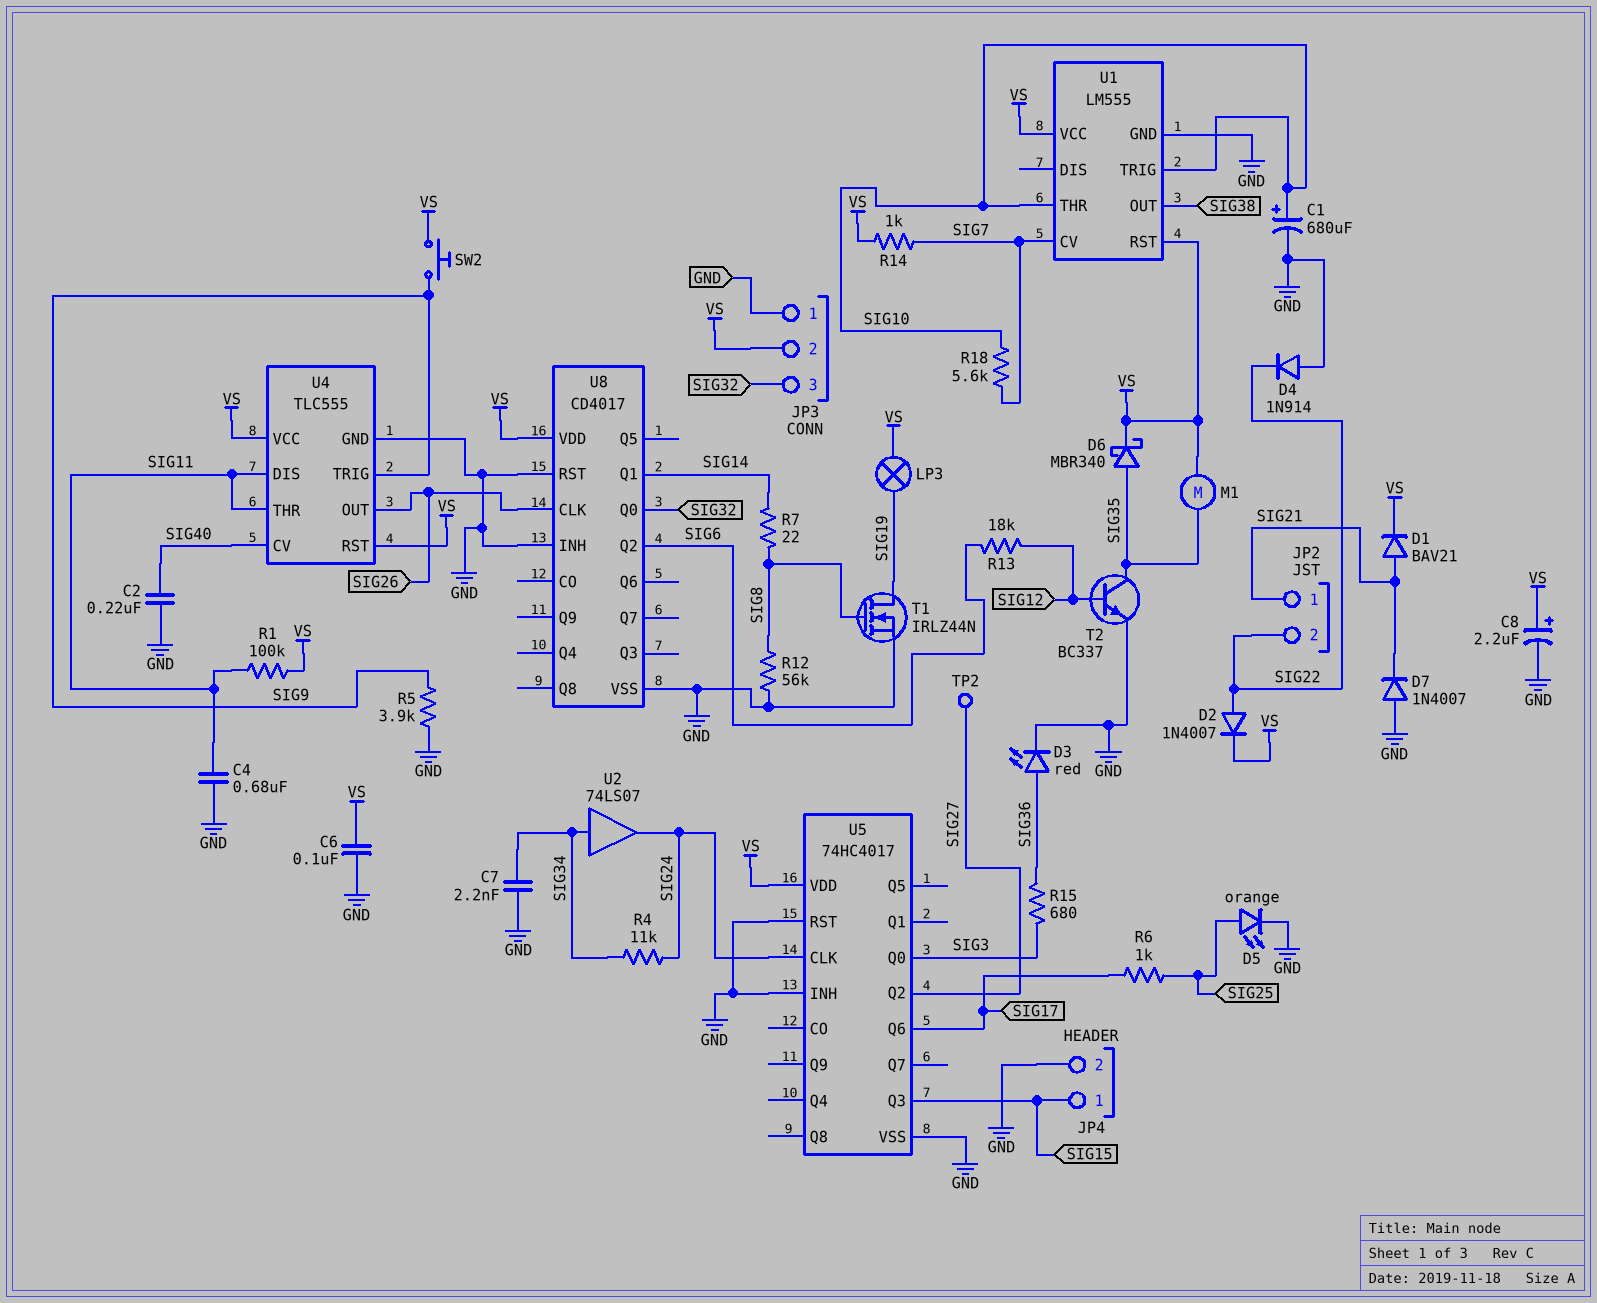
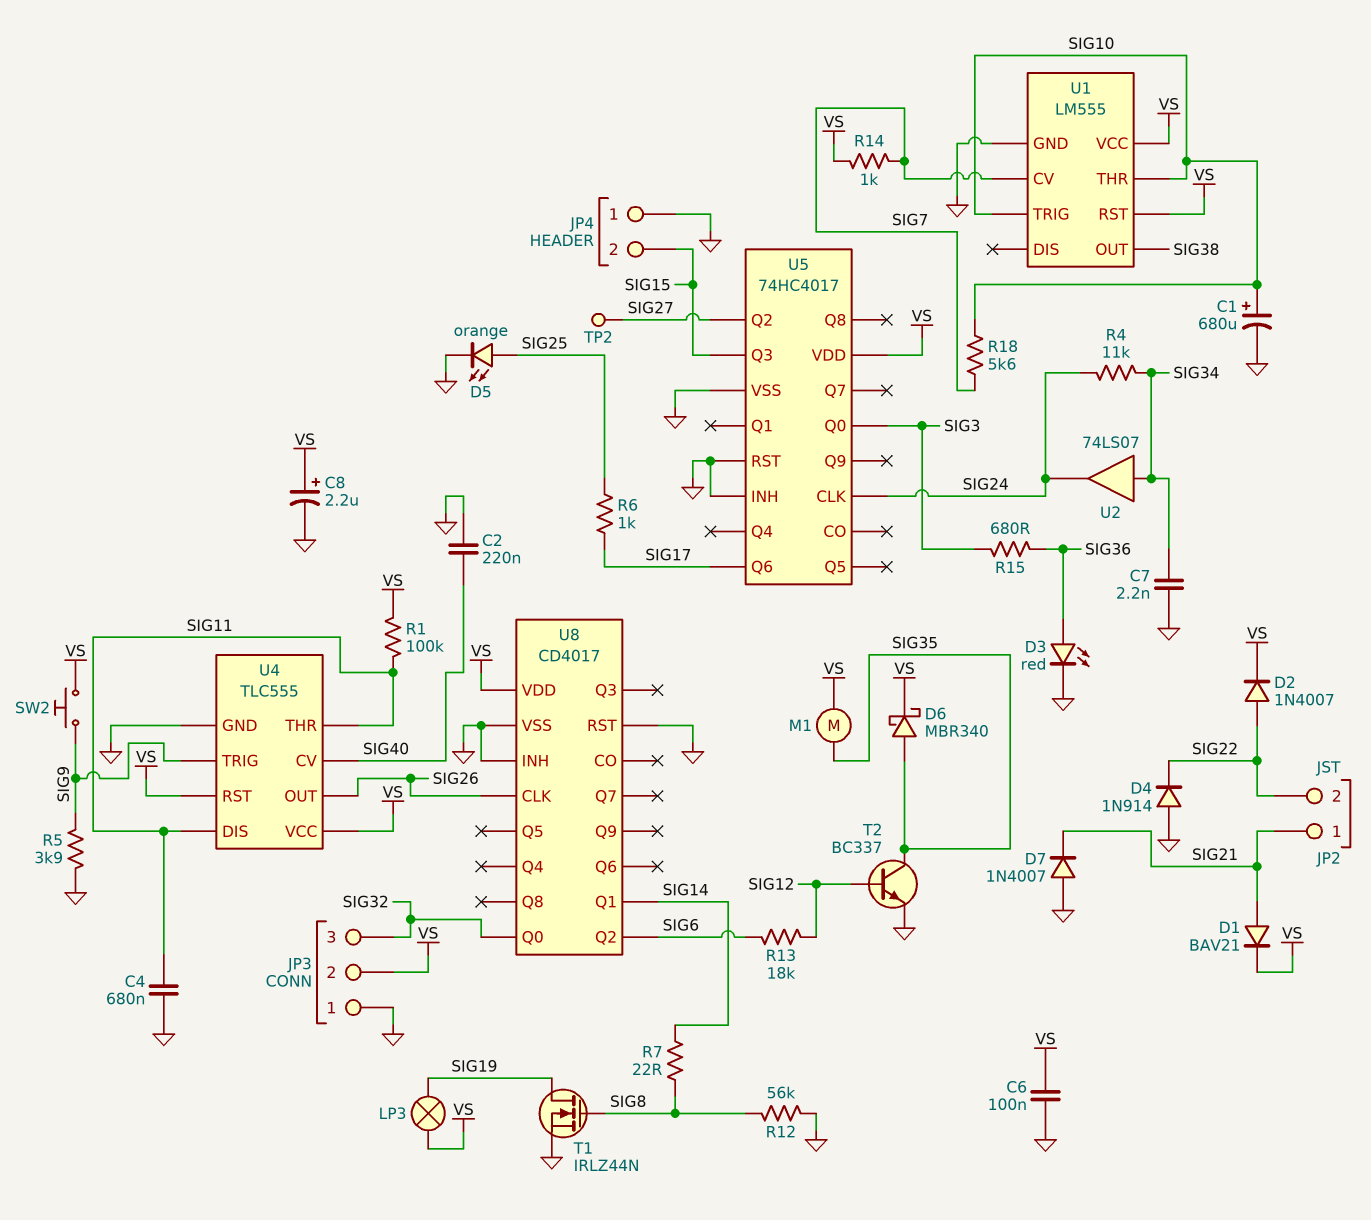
JP4 pin 1: SIG15 -> GND
JP4 pin 2: GND -> SIG15

